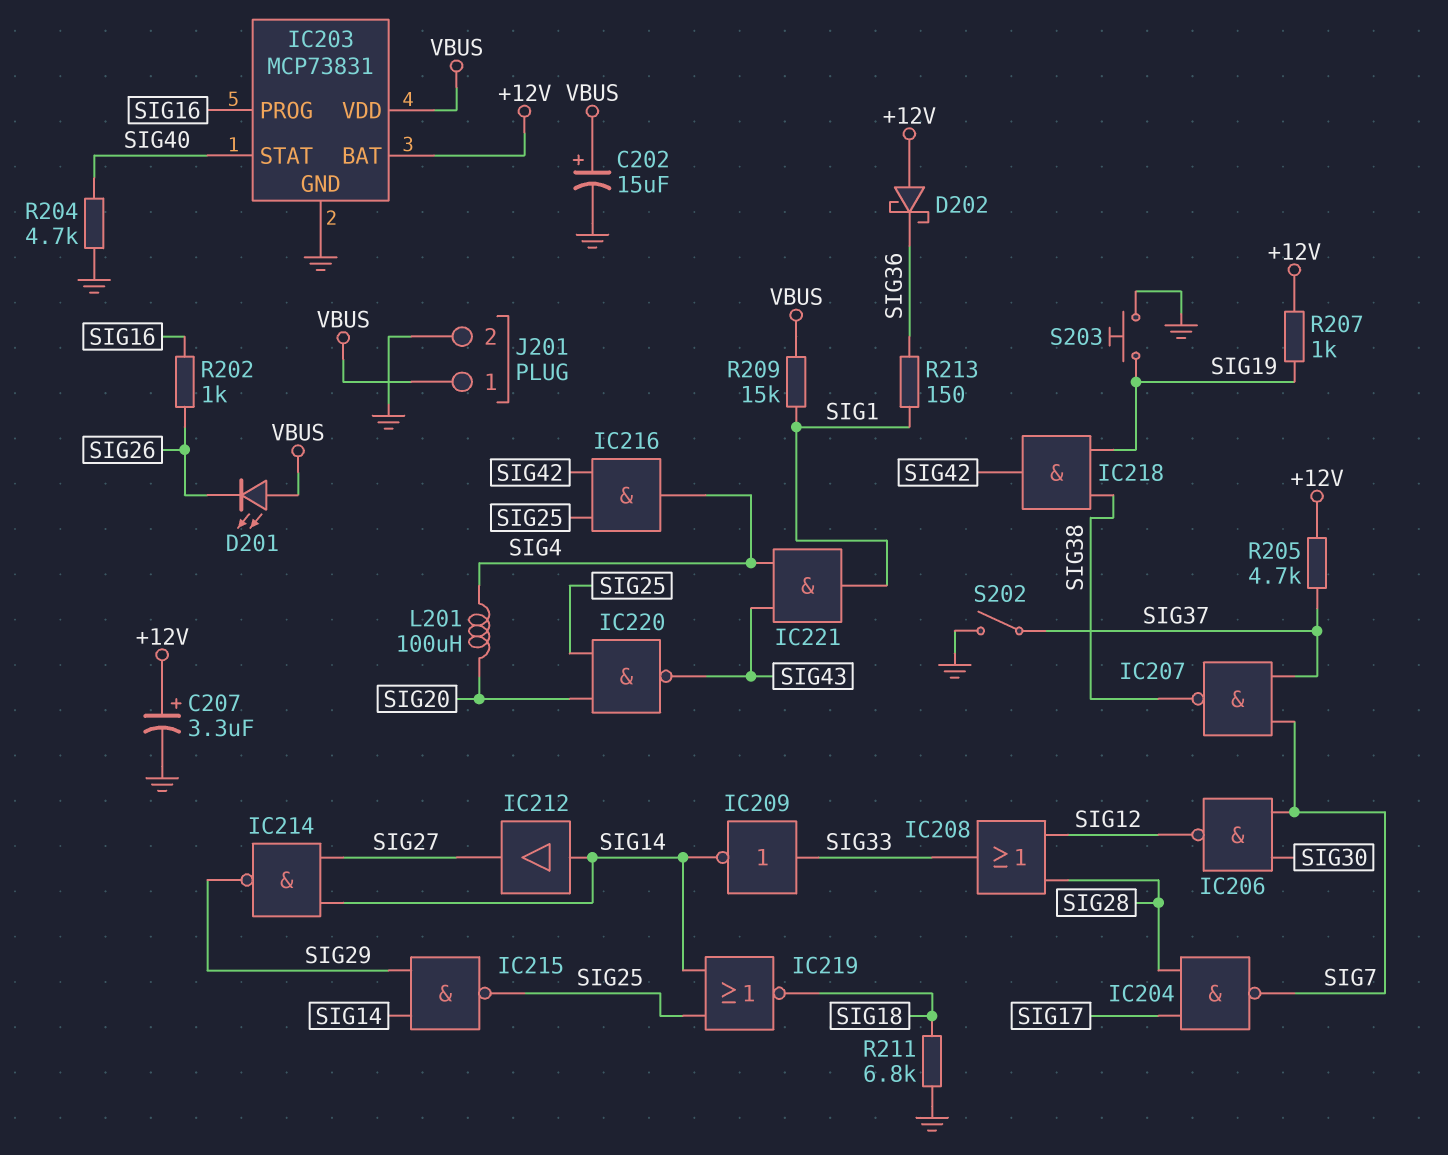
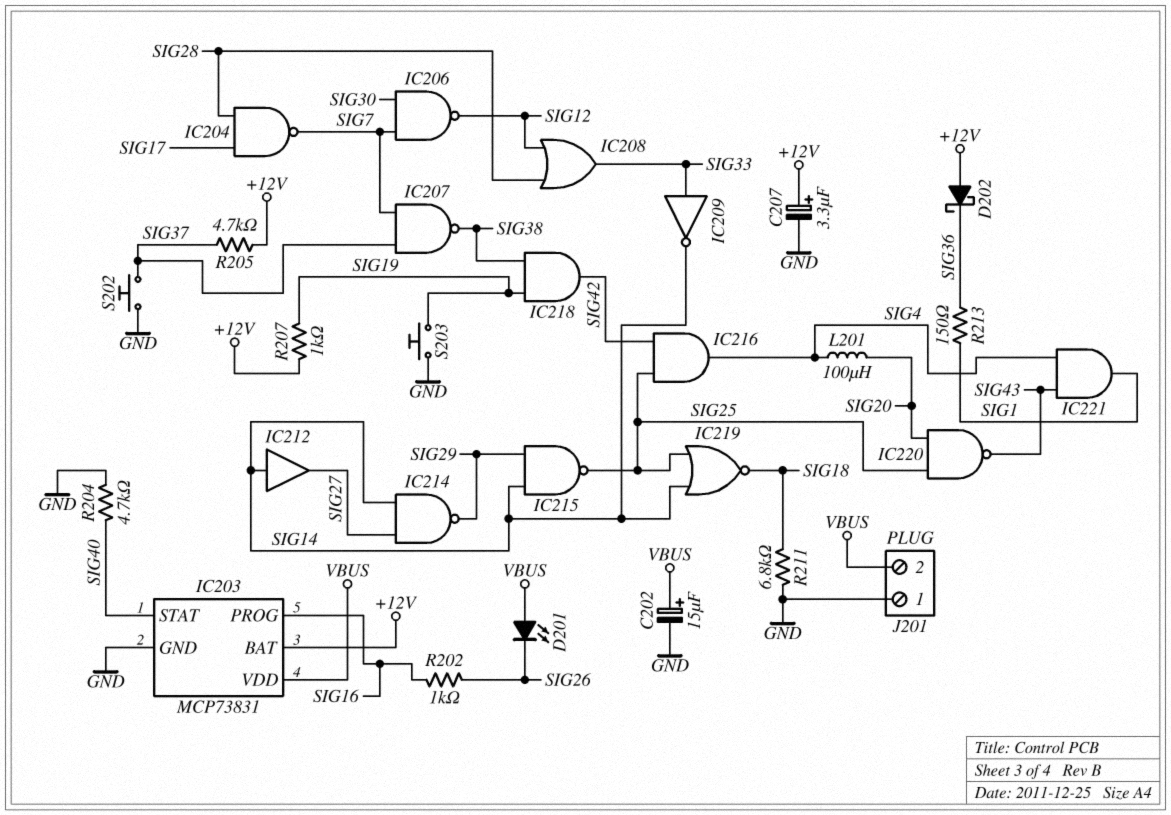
J201 pin 1: VBUS -> GND
J201 pin 2: GND -> VBUS
R209: 15k (SIG1, VBUS) -> none
S202: switch (GND, SIG37) -> button (GND, SIG37)

